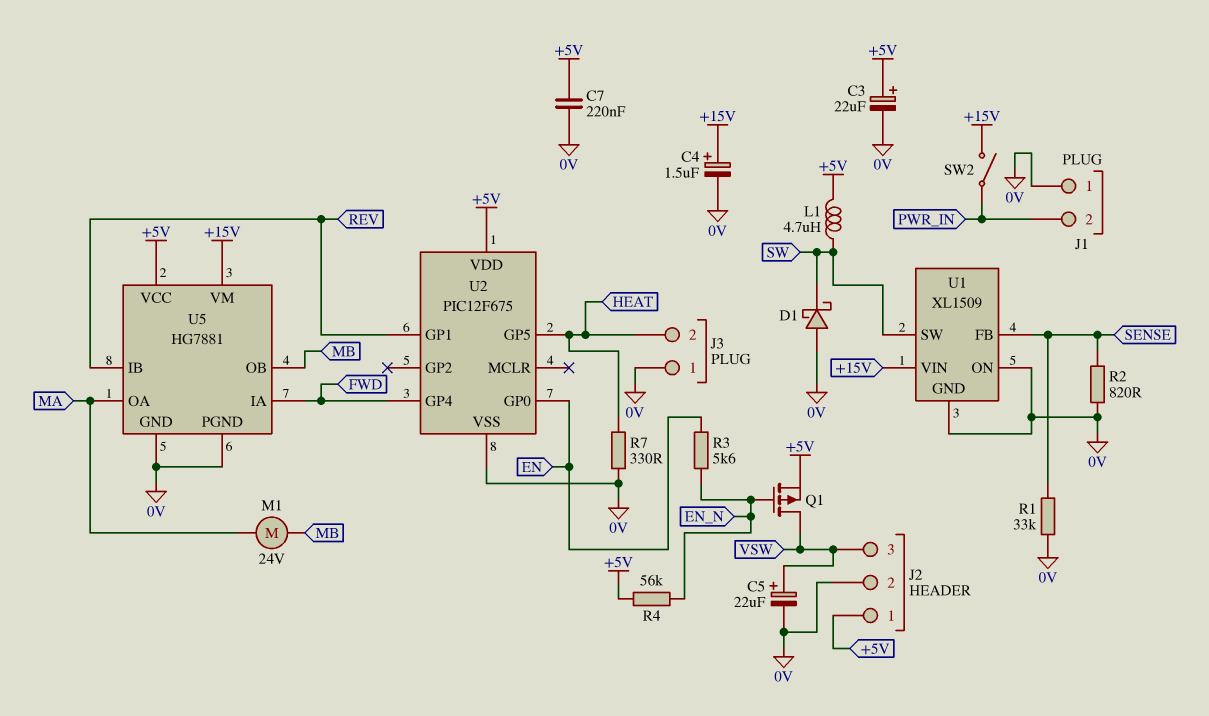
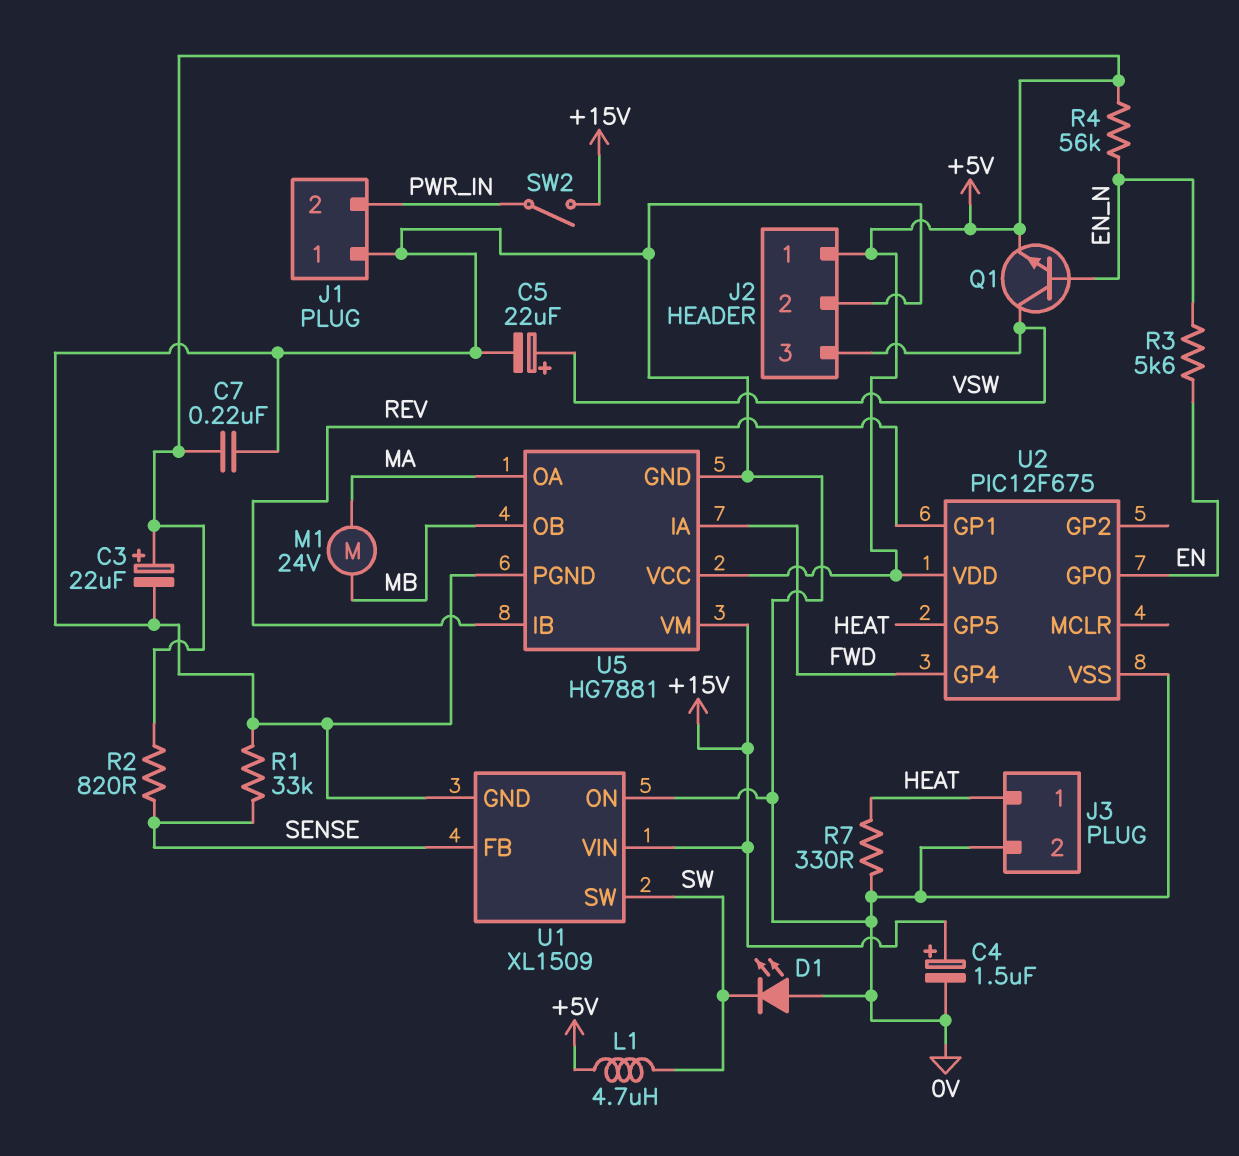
D1: schottky (A 0V, K SW) -> LED (A 0V, K SW)
J3 pin 1: 0V -> HEAT
J3 pin 2: HEAT -> 0V
Q1: PMOS (G EN_N, D VSW, S +5V) -> NPN (B EN_N, C VSW, E +5V)
R2: 820 (0V, SENSE) -> 820 (+5V, SENSE)

